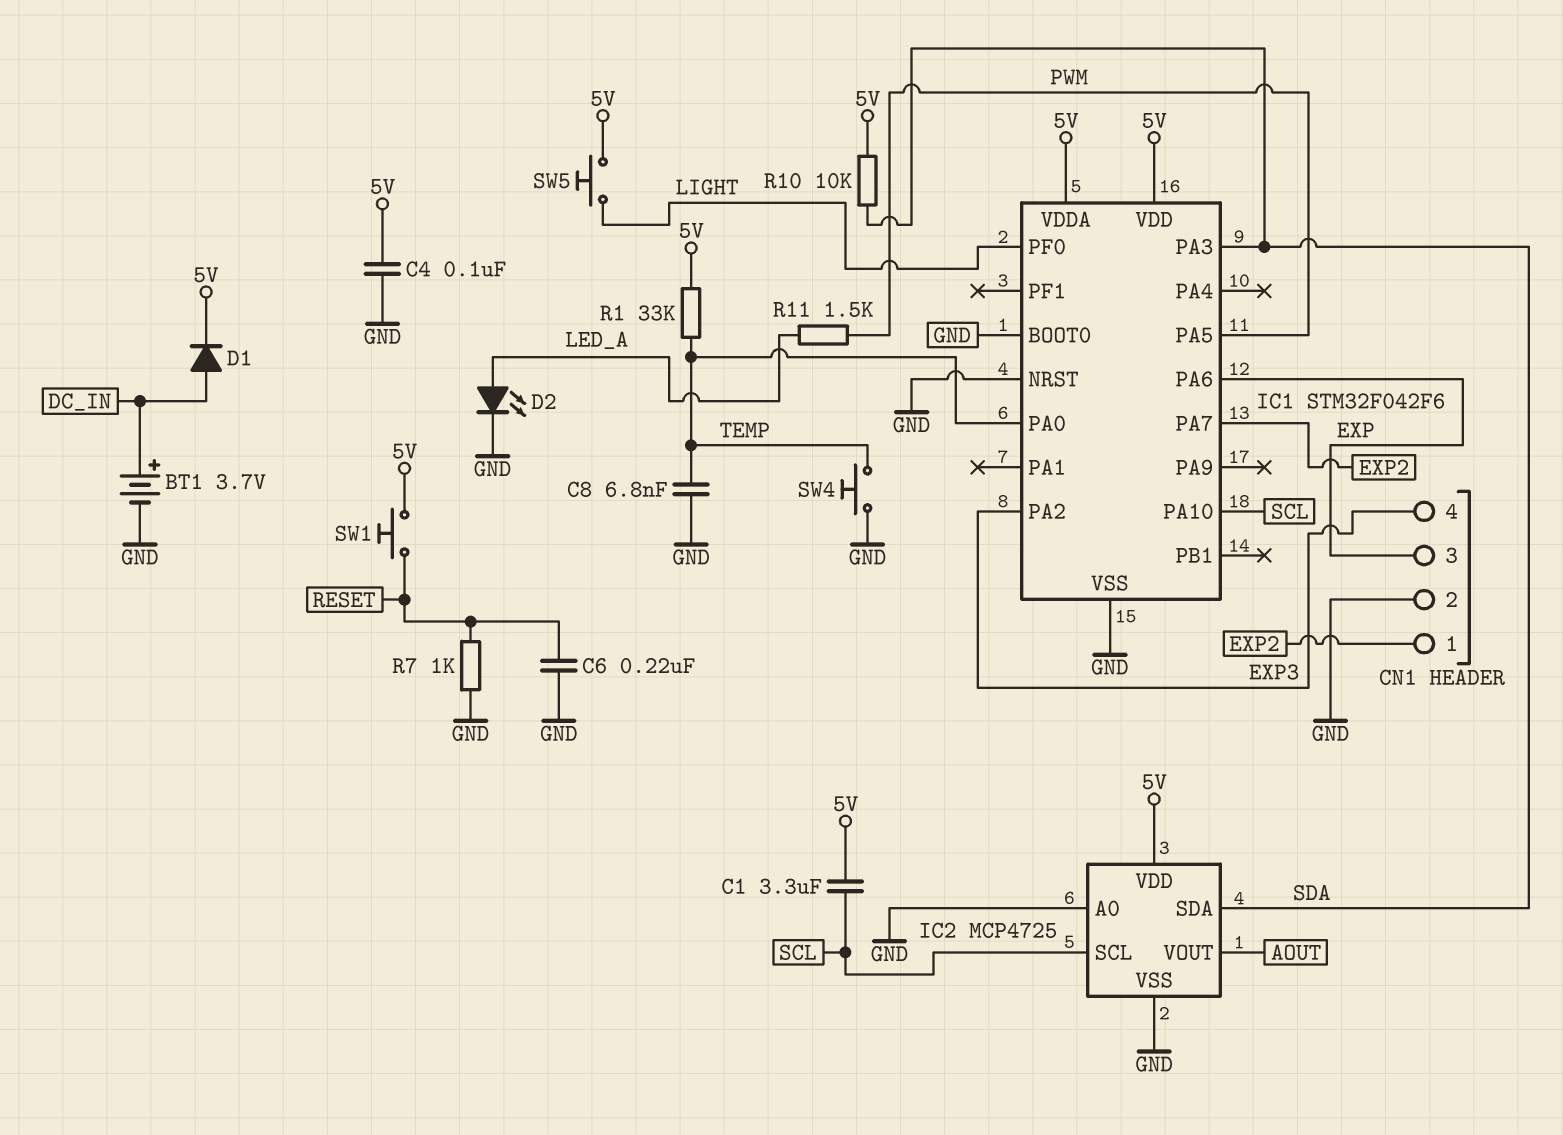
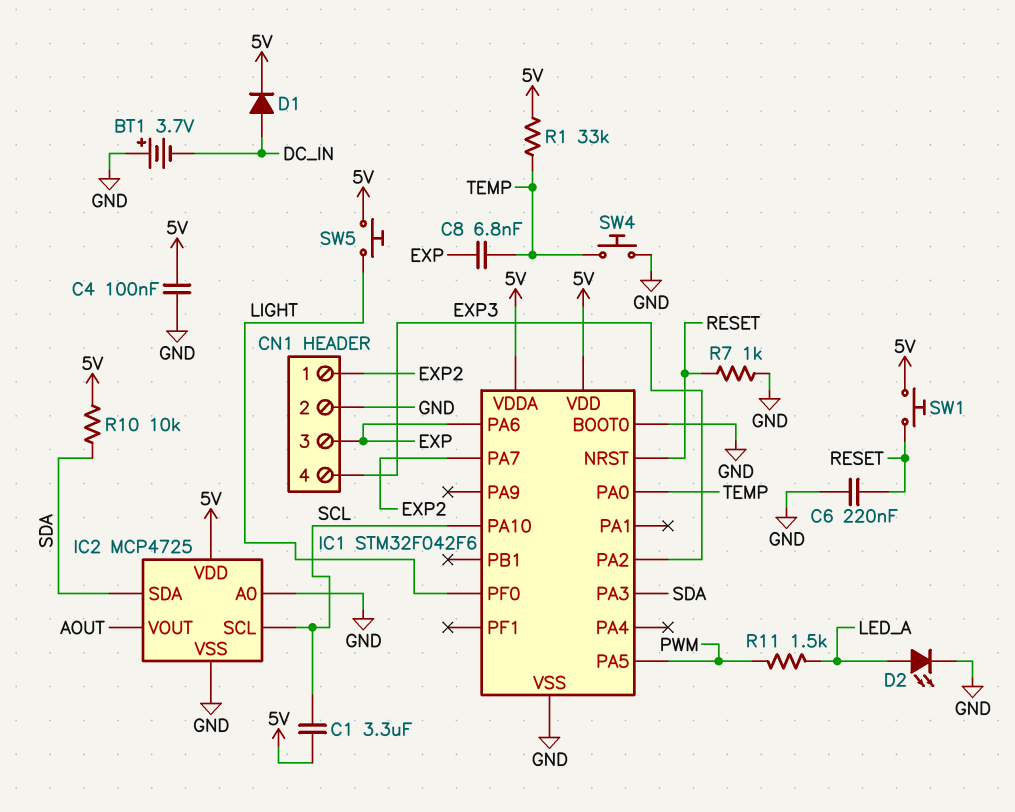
BT1: 3.7V (plus DC_IN, minus GND) -> 3.7V (plus GND, minus DC_IN)
C8: 6.8nF (GND, TEMP) -> 6.8nF (EXP, TEMP)
IC1 pin NRST: GND -> RESET

